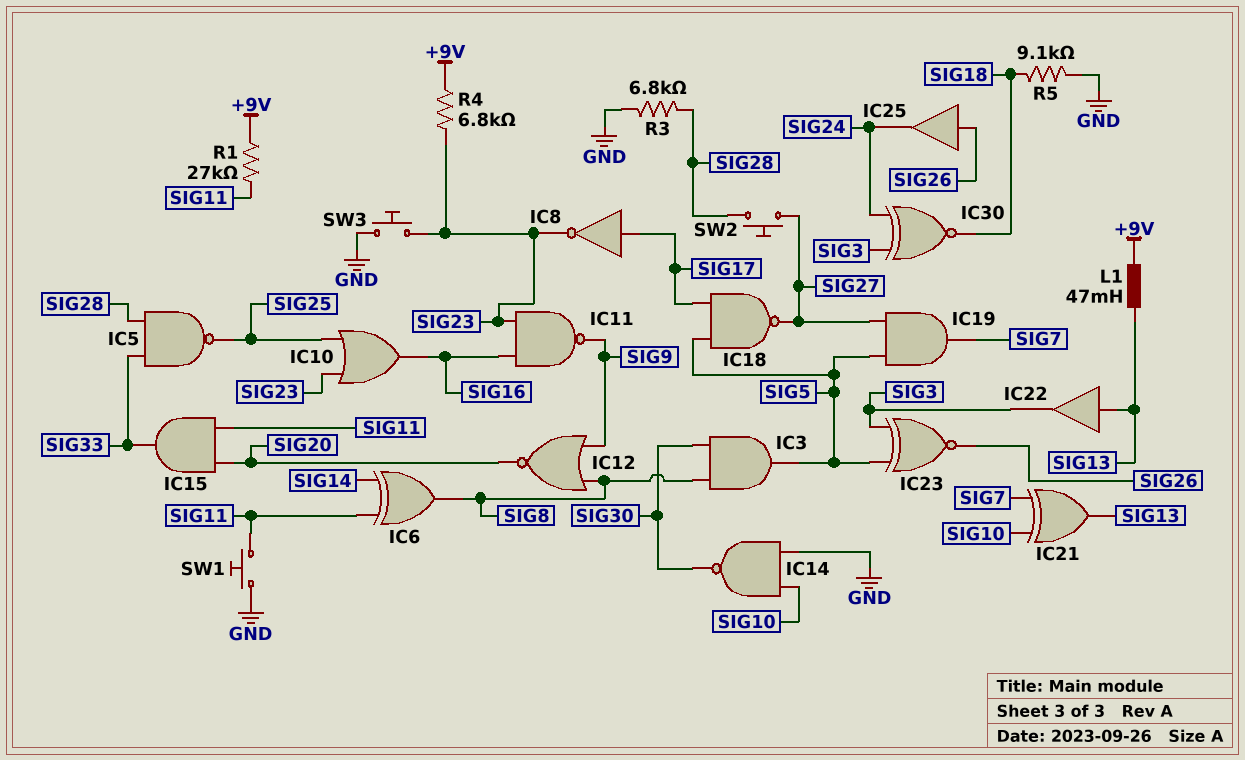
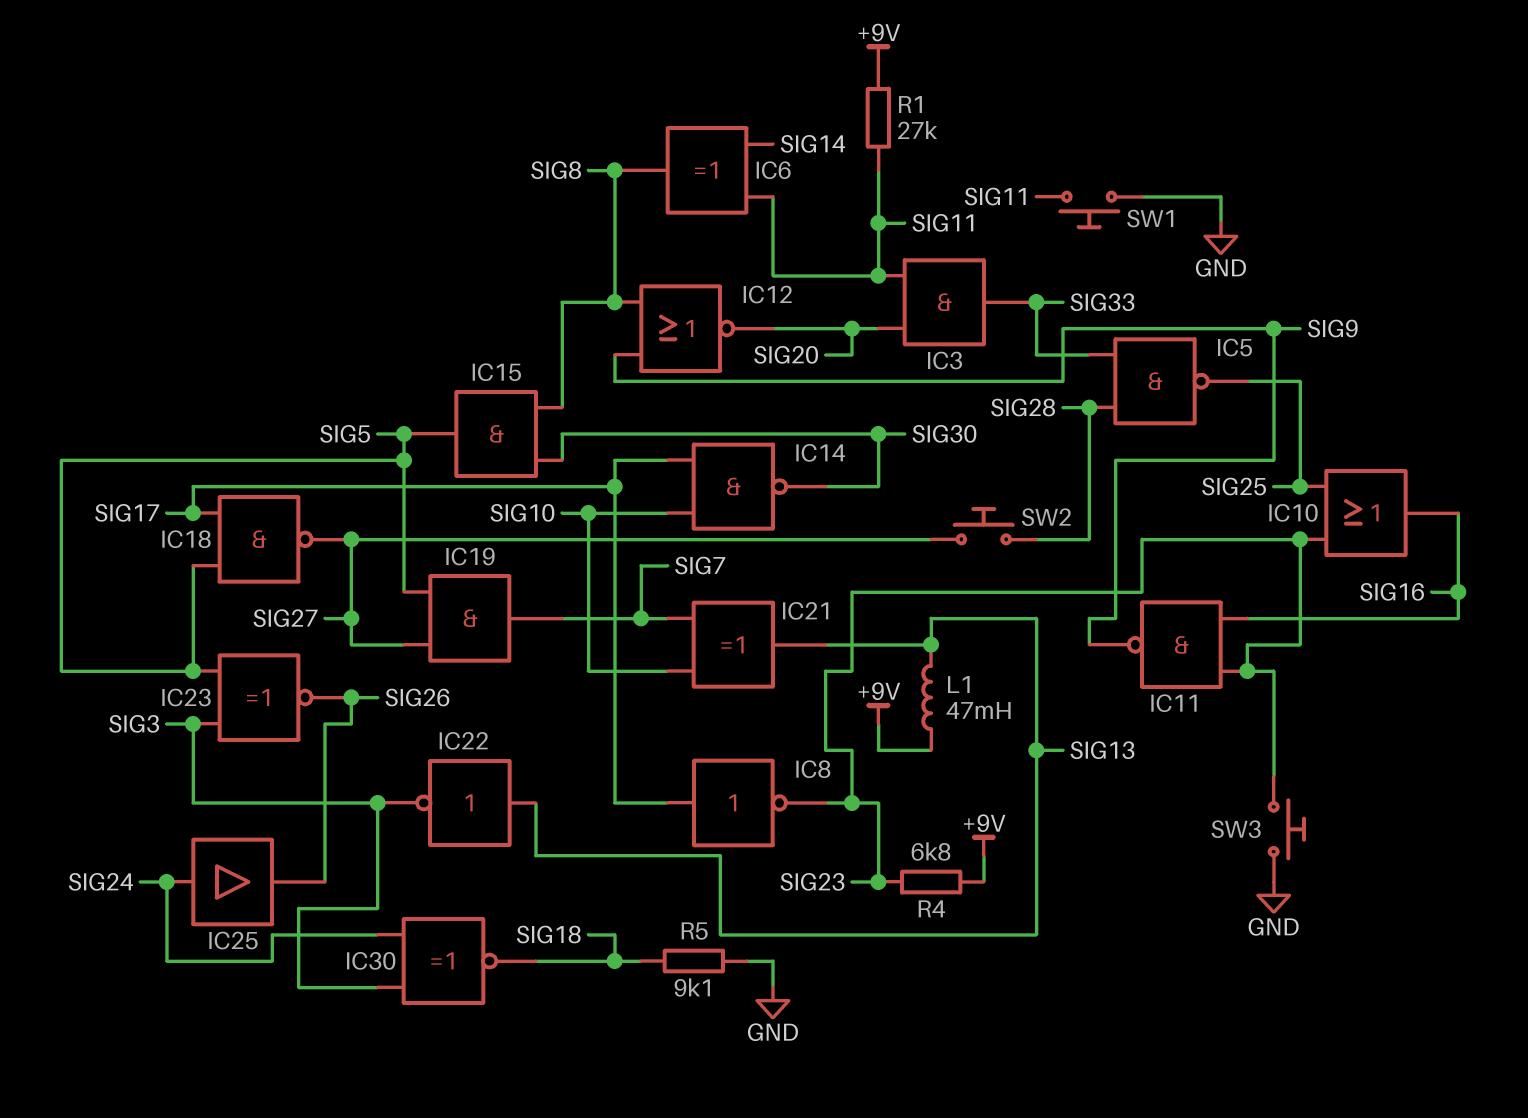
IC3: AND (in SIG8, in SIG30, out SIG5) -> AND (in SIG11, in SIG20, out SIG33)
IC14: NAND (in GND, in SIG10, out SIG30) -> NAND (in SIG10, in SIG17, out SIG30)
IC15: AND (in SIG11, in SIG20, out SIG33) -> AND (in SIG8, in SIG30, out SIG5)
IC22: buffer (in SIG13, out SIG3) -> NOT (in SIG13, out SIG3)
IC25: buffer (in SIG26, out SIG24) -> buffer (in SIG24, out SIG26)
R3: 6.8k (GND, SIG28) -> none

